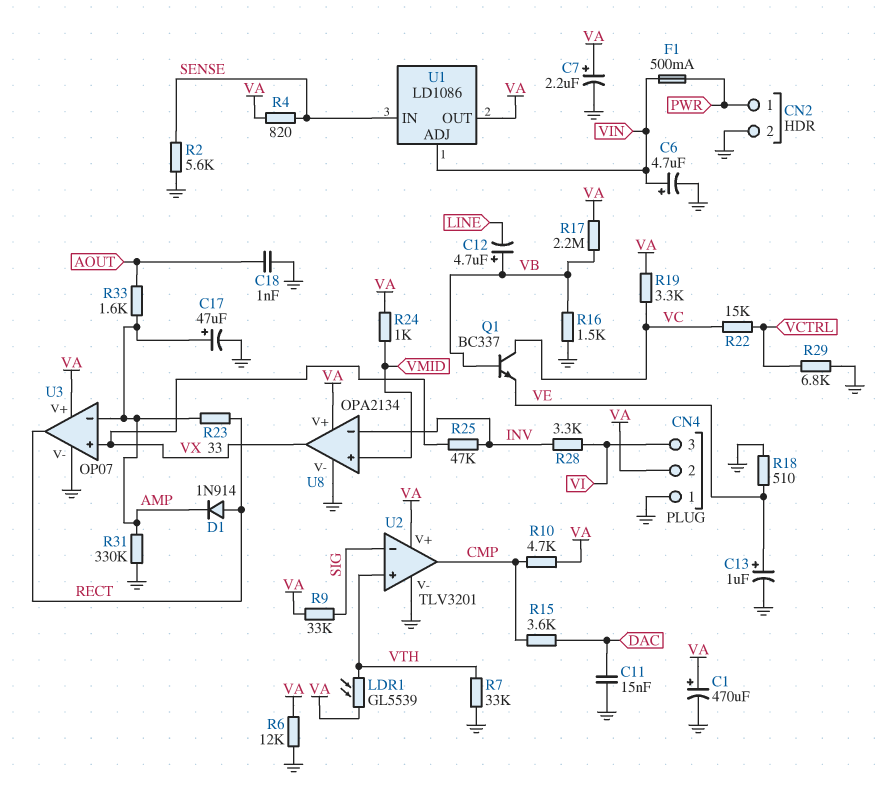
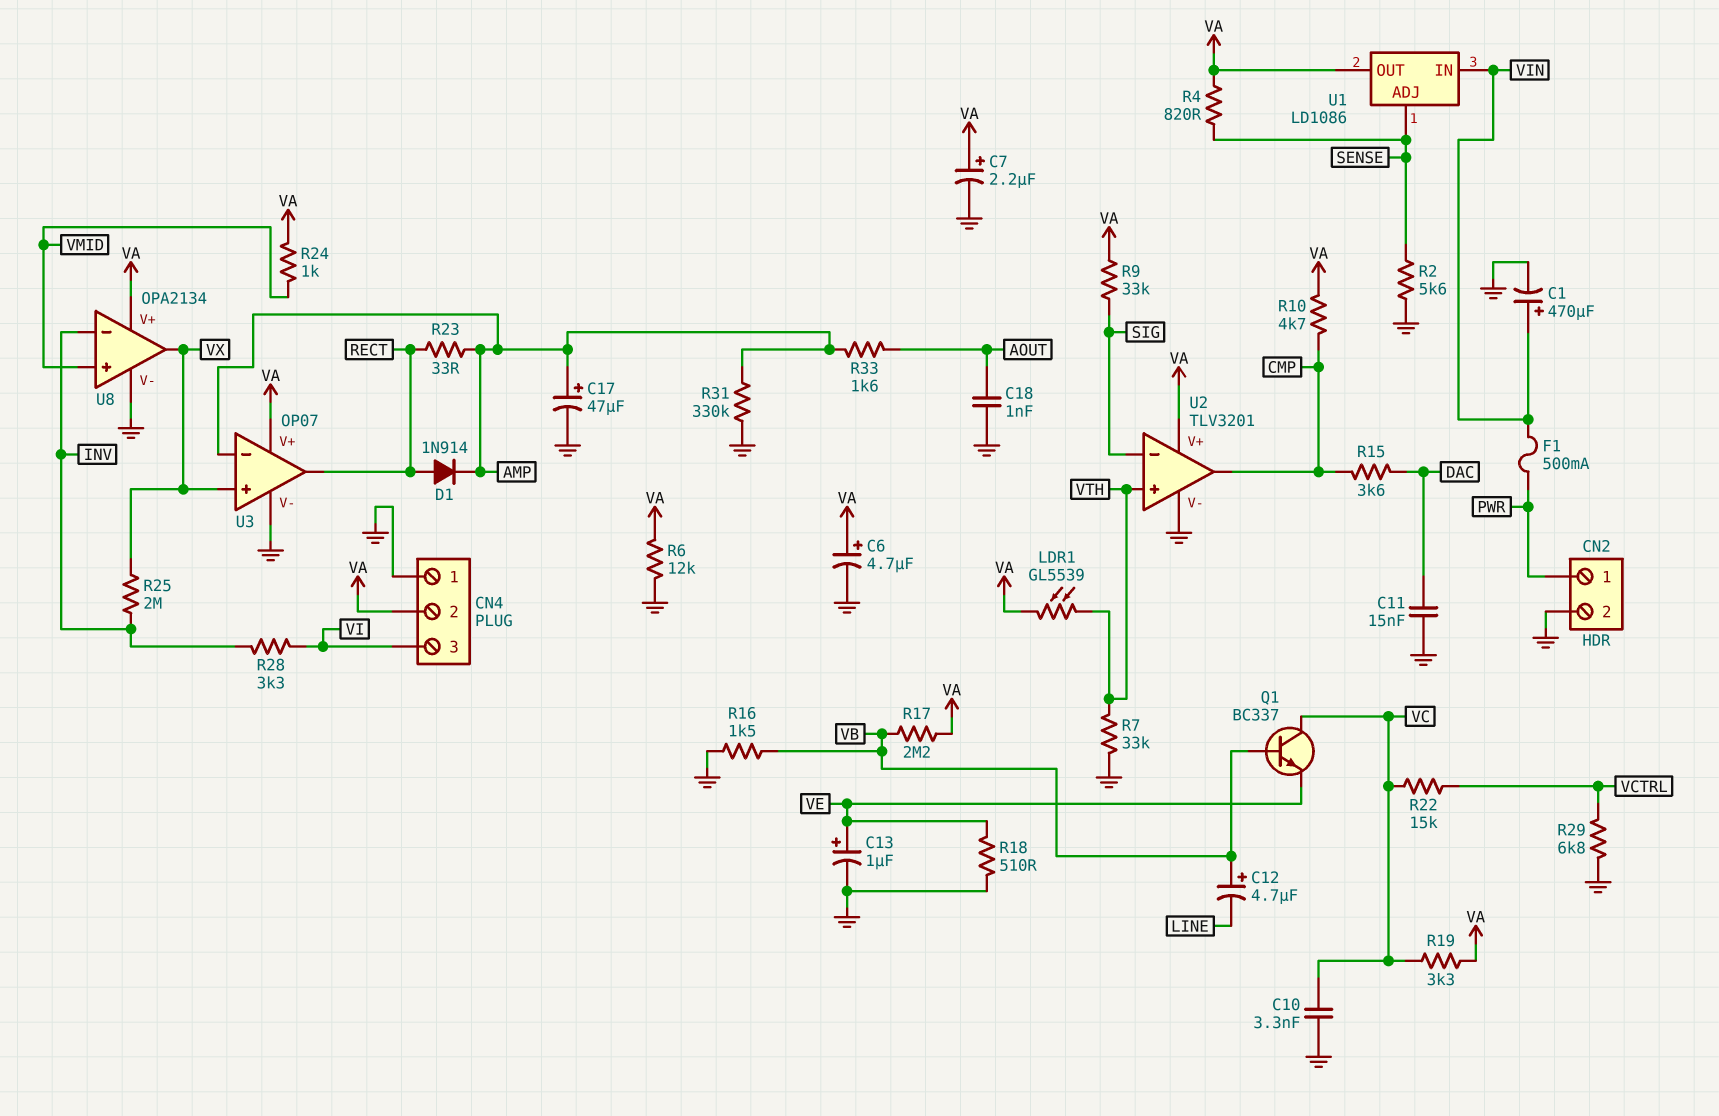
C1: 470uF (plus VA, minus GND) -> 470uF (plus VIN, minus GND)
C6: 4.7uF (plus VIN, minus GND) -> 4.7uF (plus VA, minus GND)
C10: none -> 3.3nF (GND, VC)
R25: 47k (INV, VX) -> 2M (INV, VX)
U1 pin ADJ: VIN -> SENSE
U1 pin IN: SENSE -> VIN

